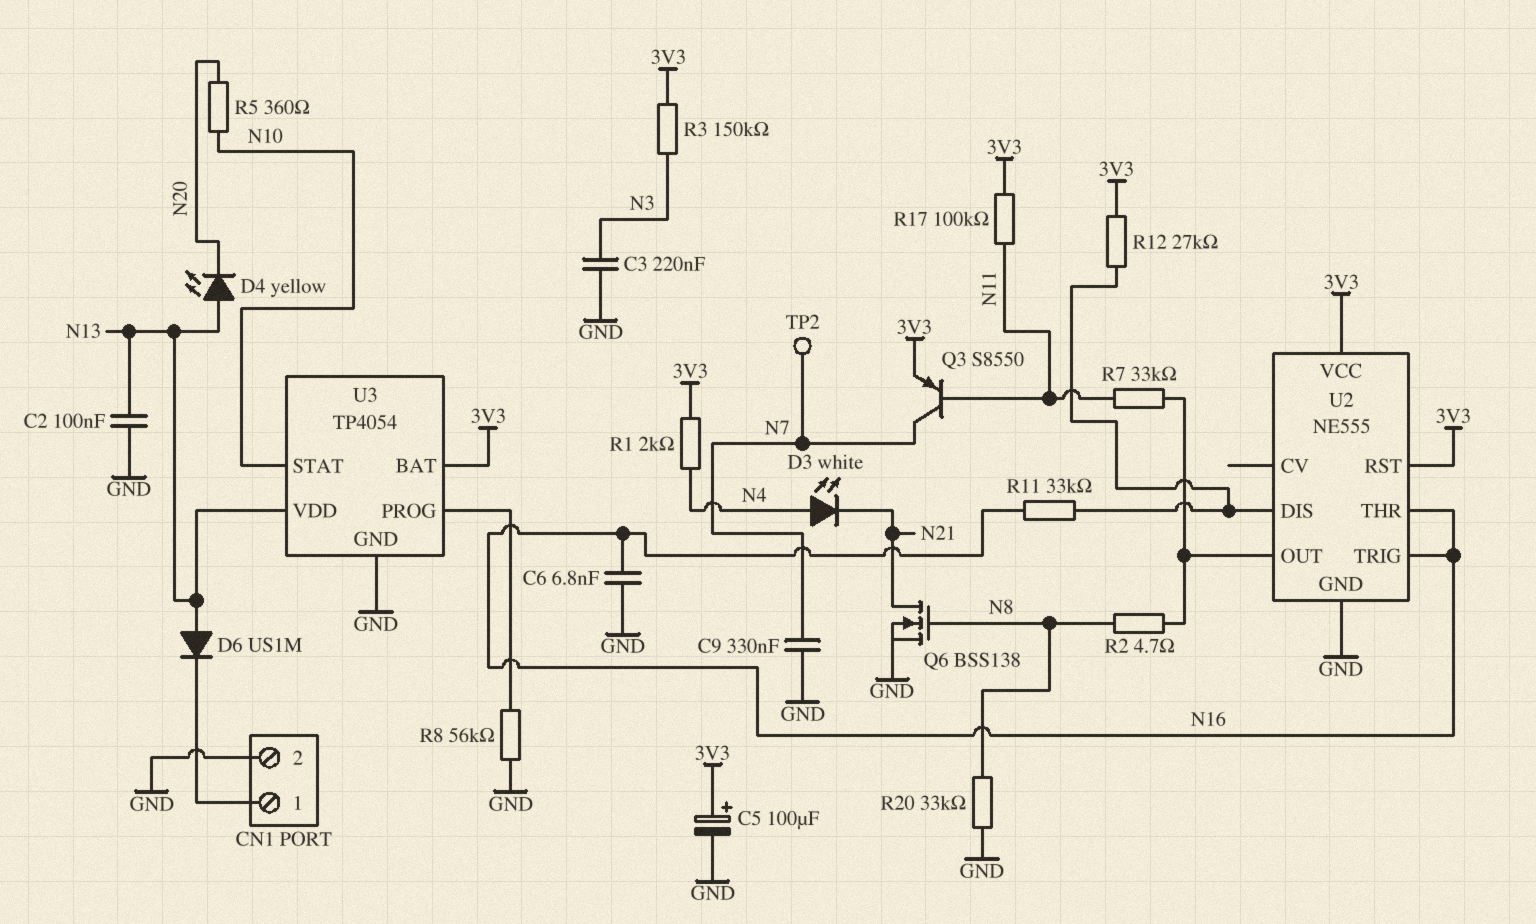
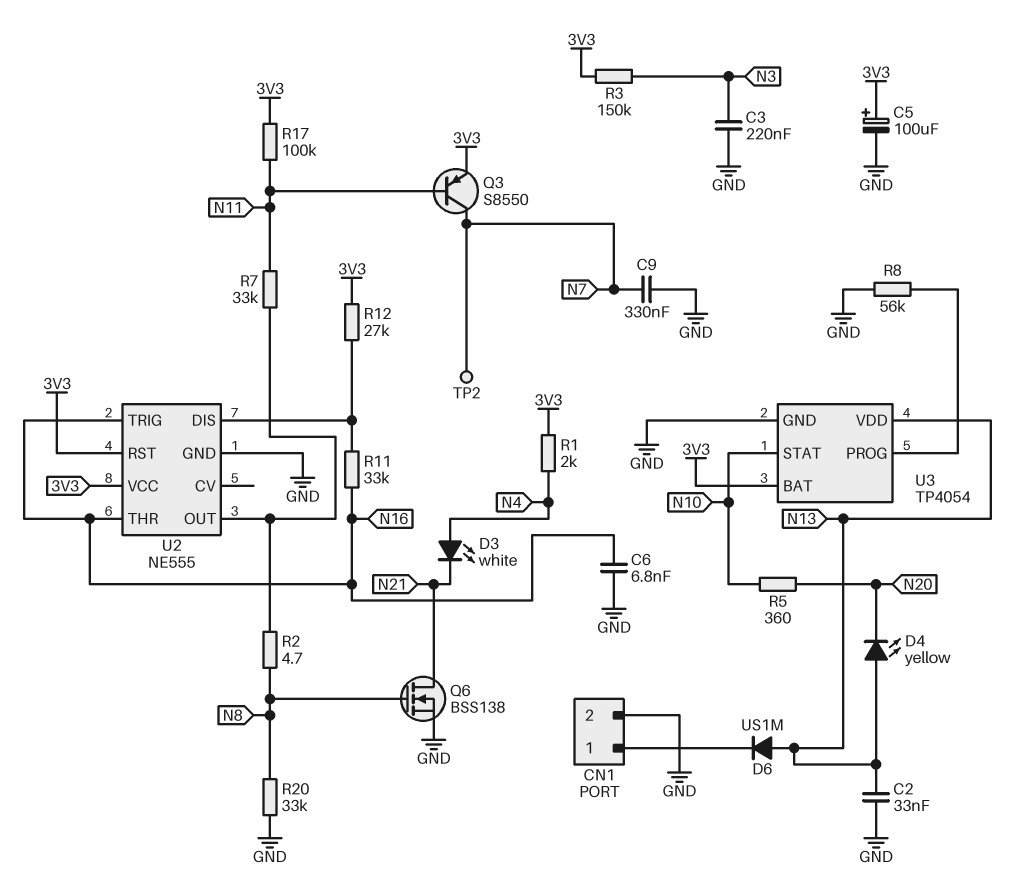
C2: 100nF (GND, N13) -> 33nF (GND, N13)

